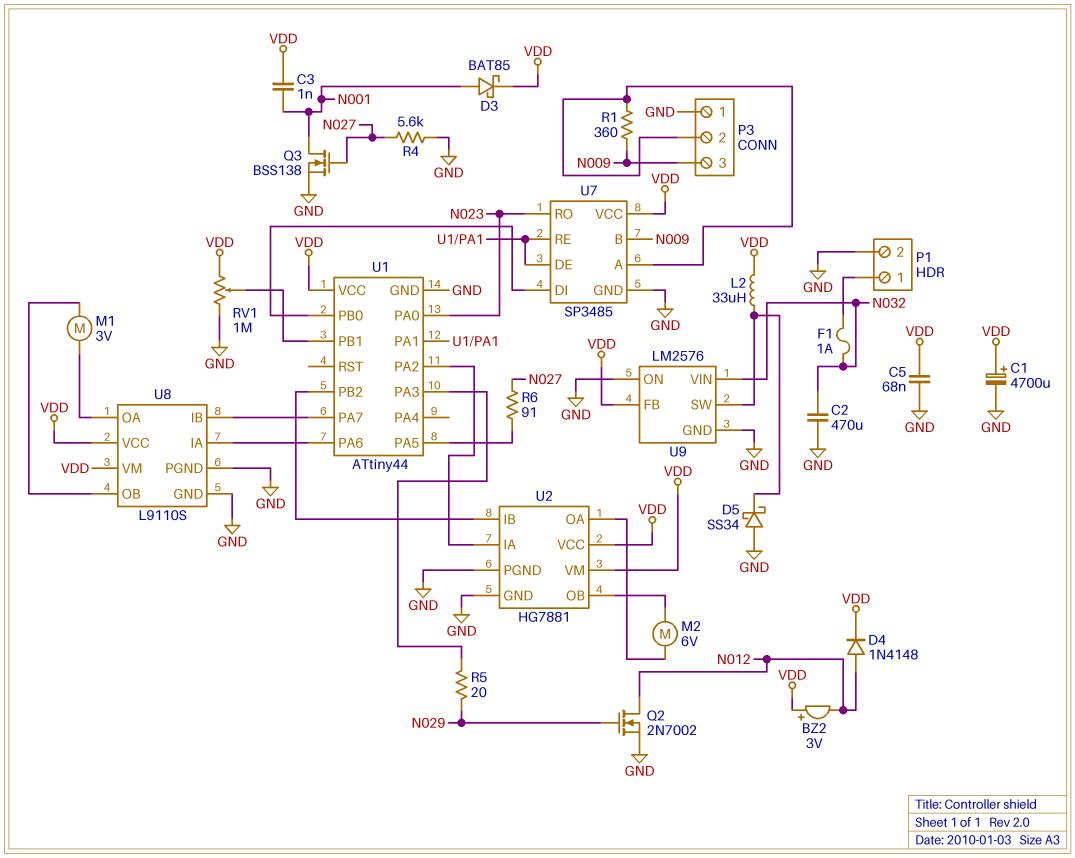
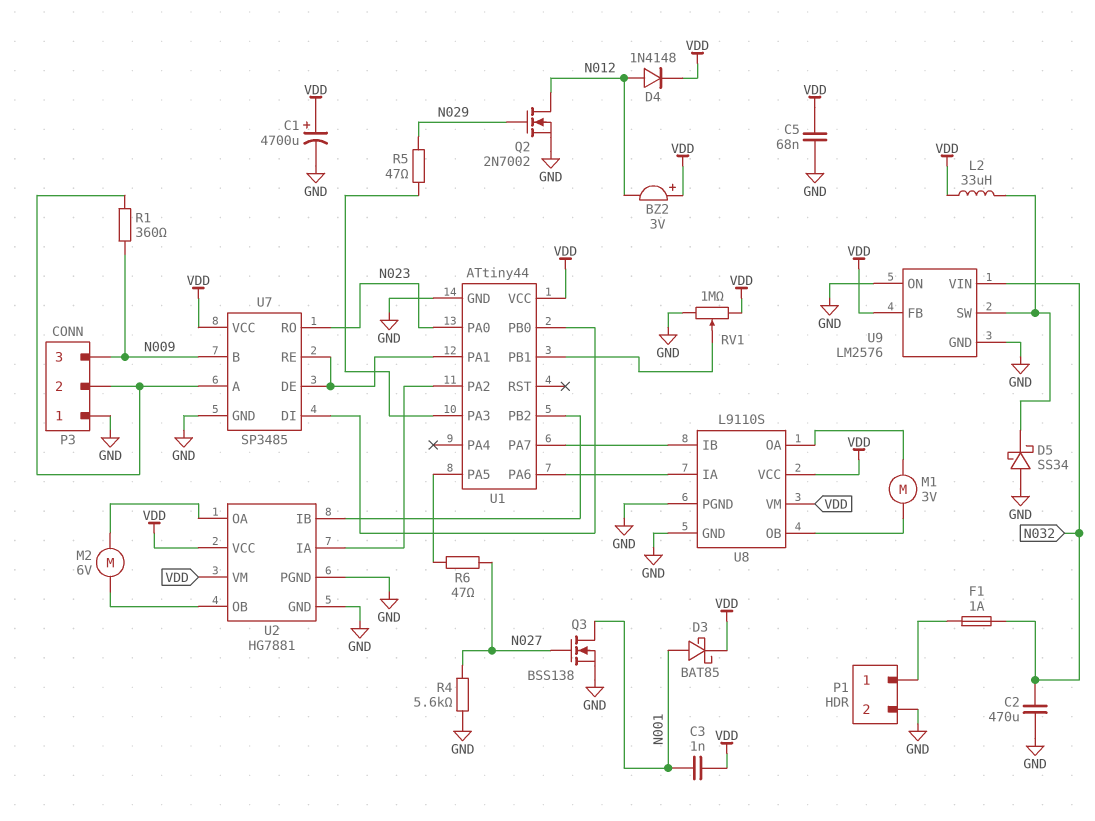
R5: 20 (N029, U1/PA3) -> 47 (N029, U1/PA3)
R6: 91 (N027, U1/PA5) -> 47 (N027, U1/PA5)

